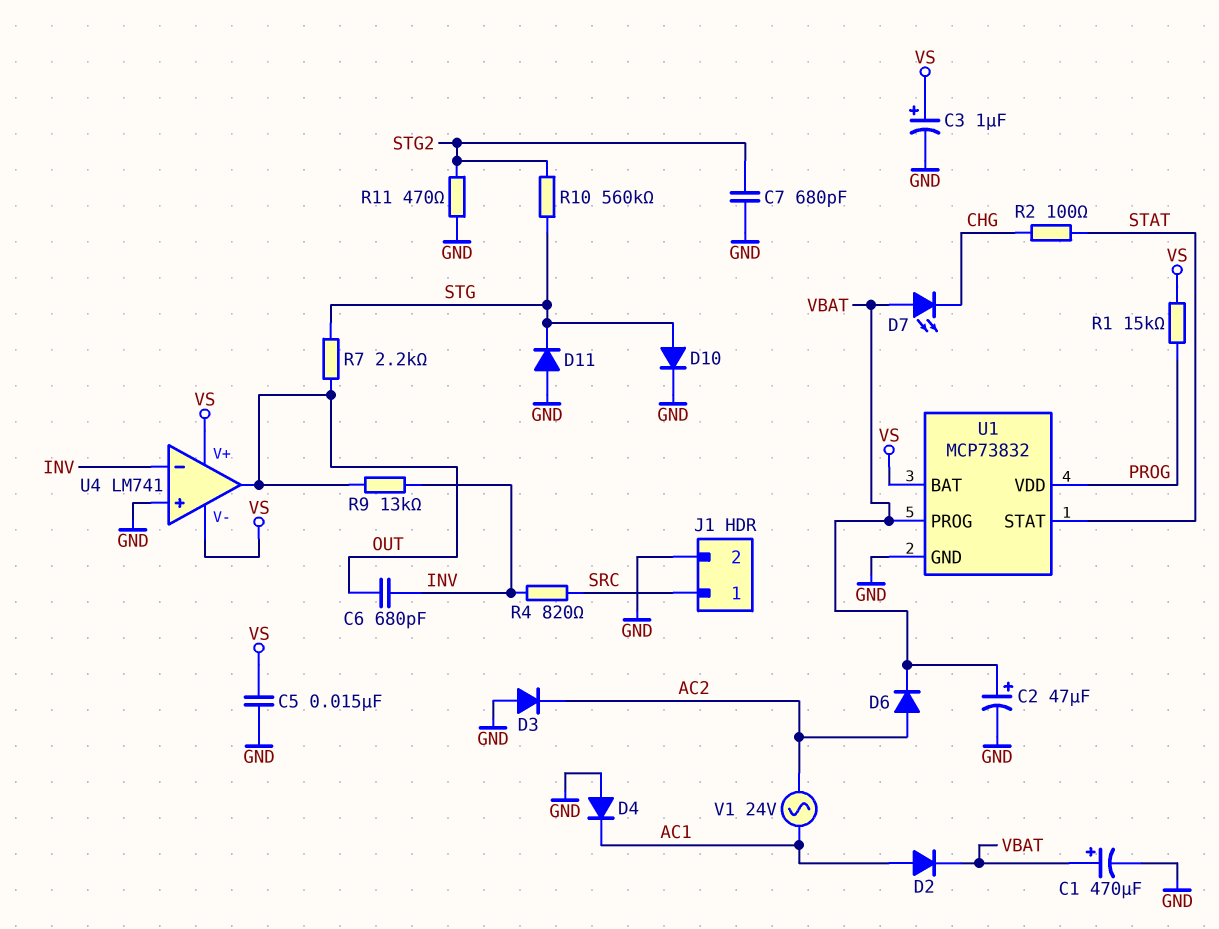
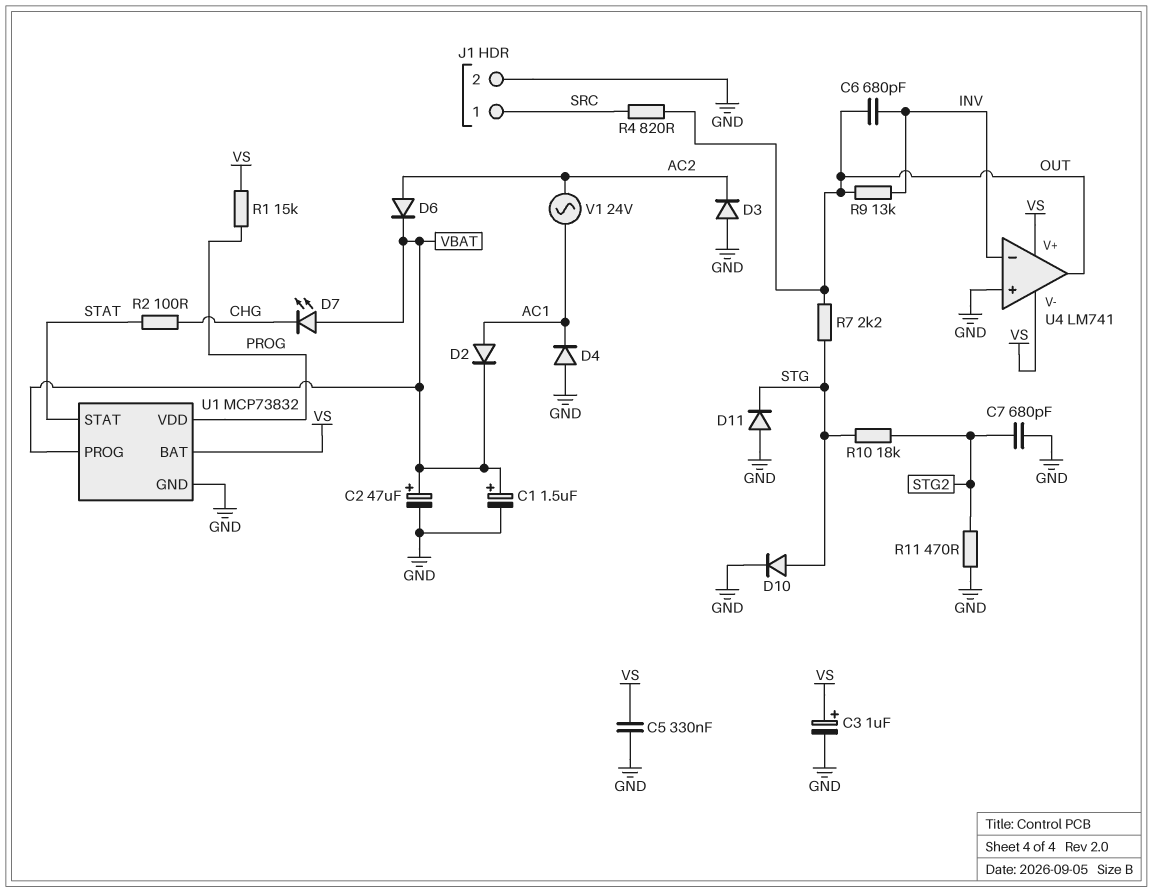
C1: 470uF (plus VBAT, minus GND) -> 1.5uF (plus VBAT, minus GND)
C5: 15nF (GND, VS) -> 330nF (GND, VS)
R4: 820 (INV, SRC) -> 820 (OUT, SRC)
R10: 560k (STG, STG2) -> 18k (STG, STG2)

